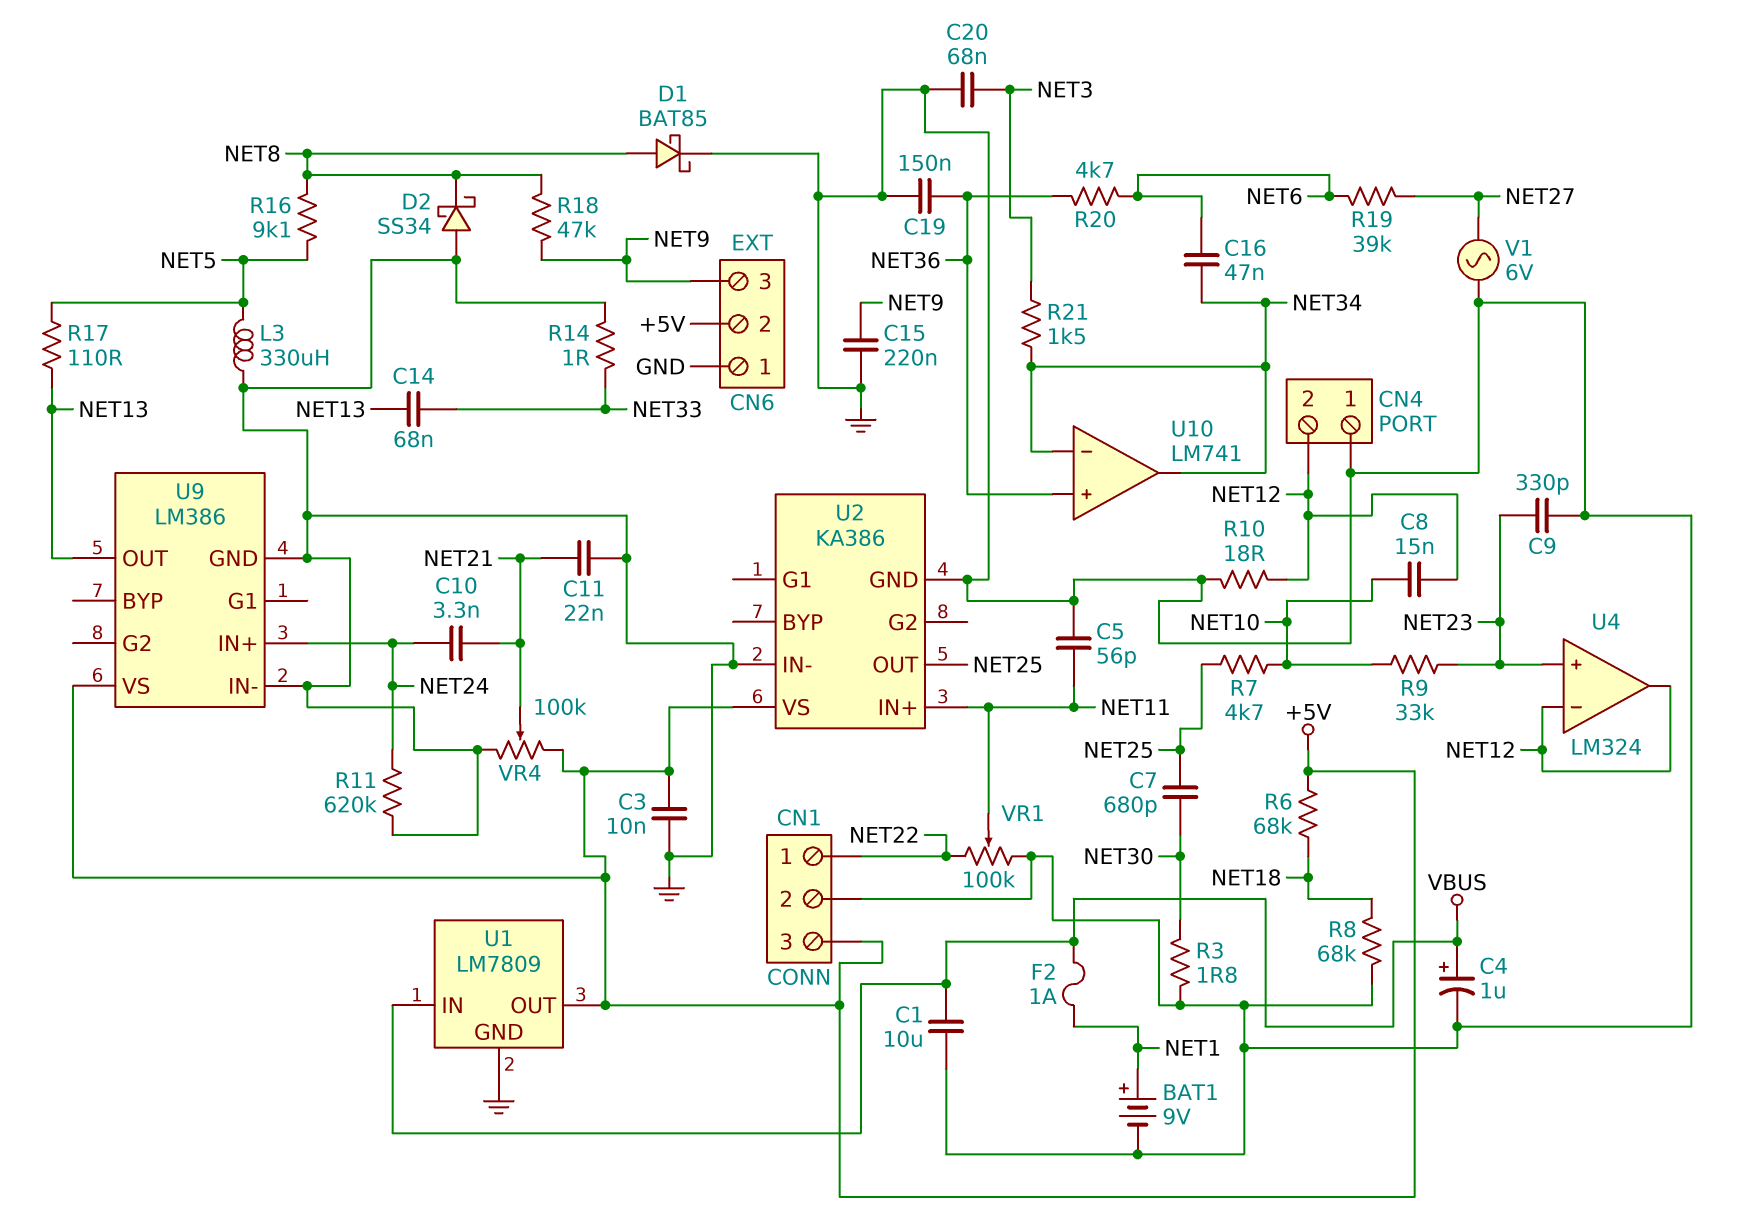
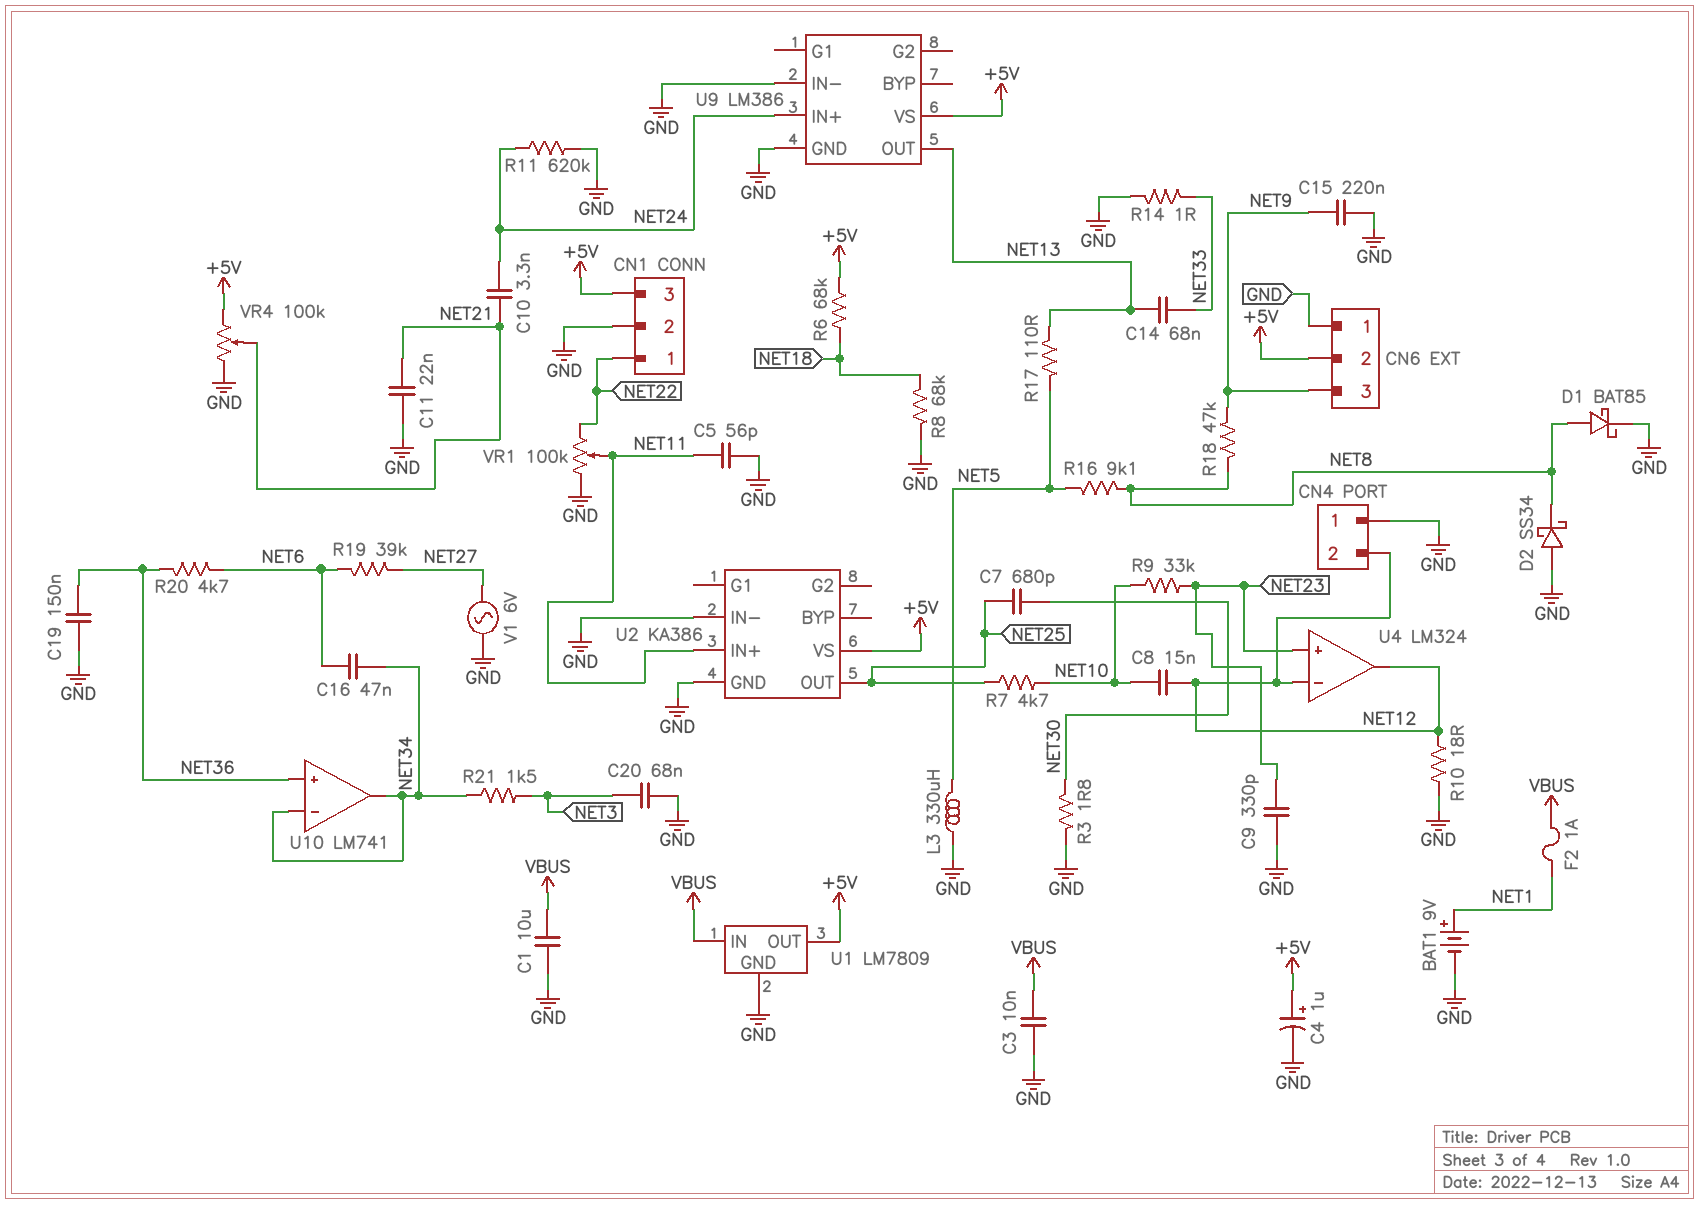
C3: 10nF (+5V, GND) -> 10nF (GND, VBUS)
C4: 1uF (plus VBUS, minus GND) -> 1uF (plus +5V, minus GND)

